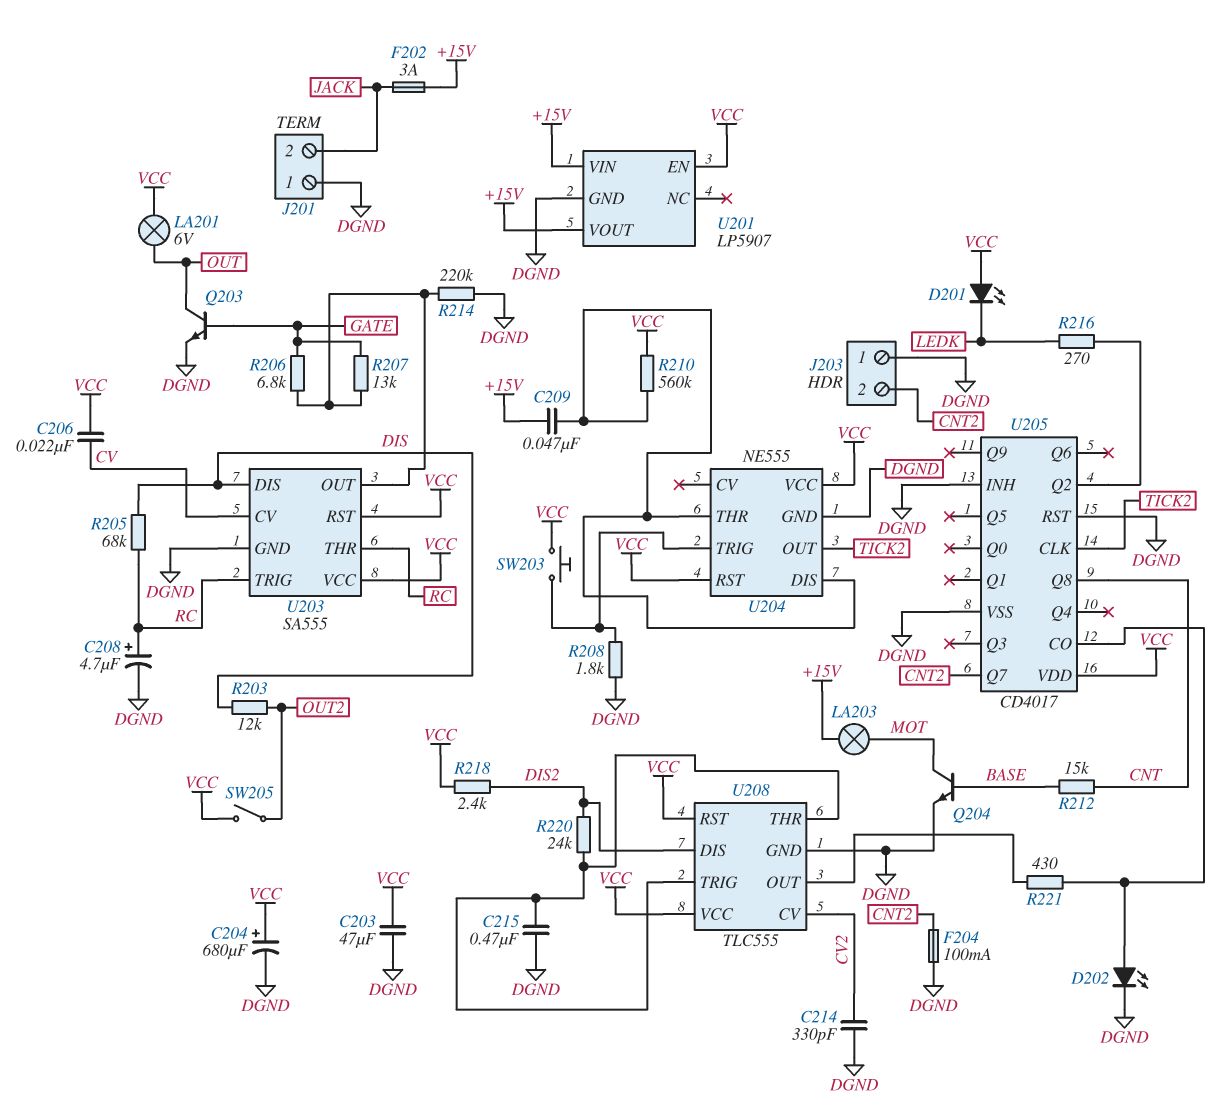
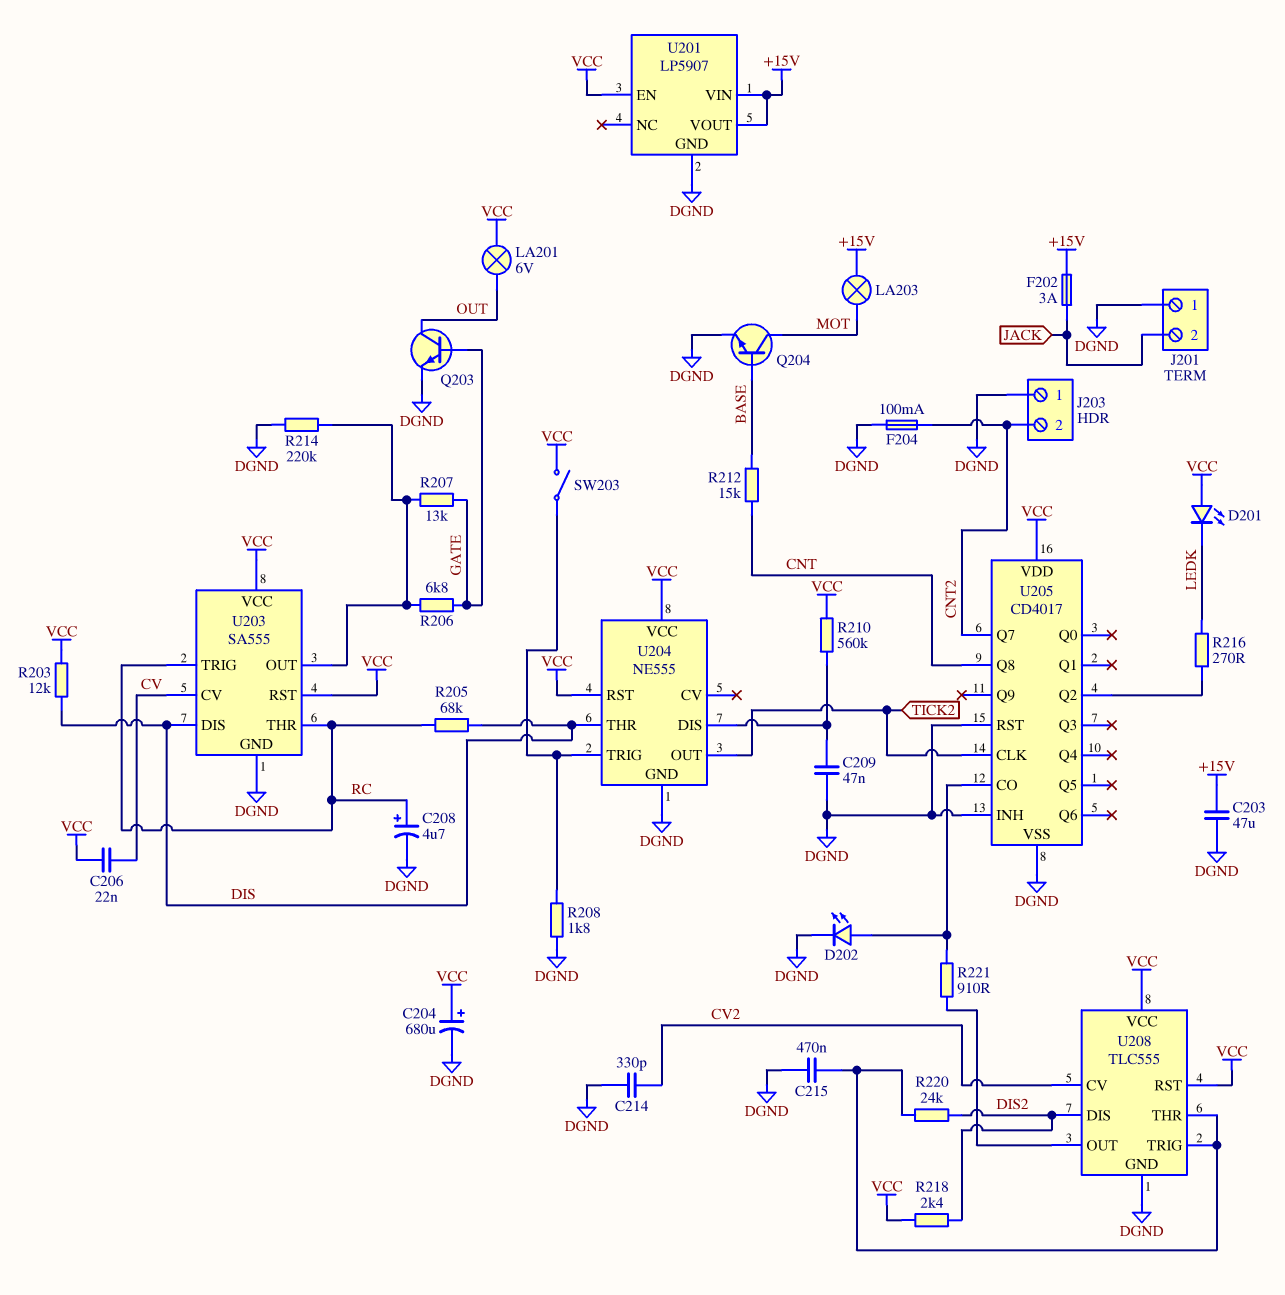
C203: 47uF (DGND, VCC) -> 47uF (+15V, DGND)
C209: 47nF (+15V, U204/DIS) -> 47nF (DGND, U204/DIS)
R203: 12k (DIS, OUT2) -> 12k (DIS, VCC)
R221: 430 (U205/CO, U208/OUT) -> 910 (U205/CO, U208/OUT)
SW203: button (U204/TRIG, VCC) -> switch (U204/TRIG, VCC)
SW205: switch (OUT2, VCC) -> none
U204 pin THR: U204/DIS -> DIS

